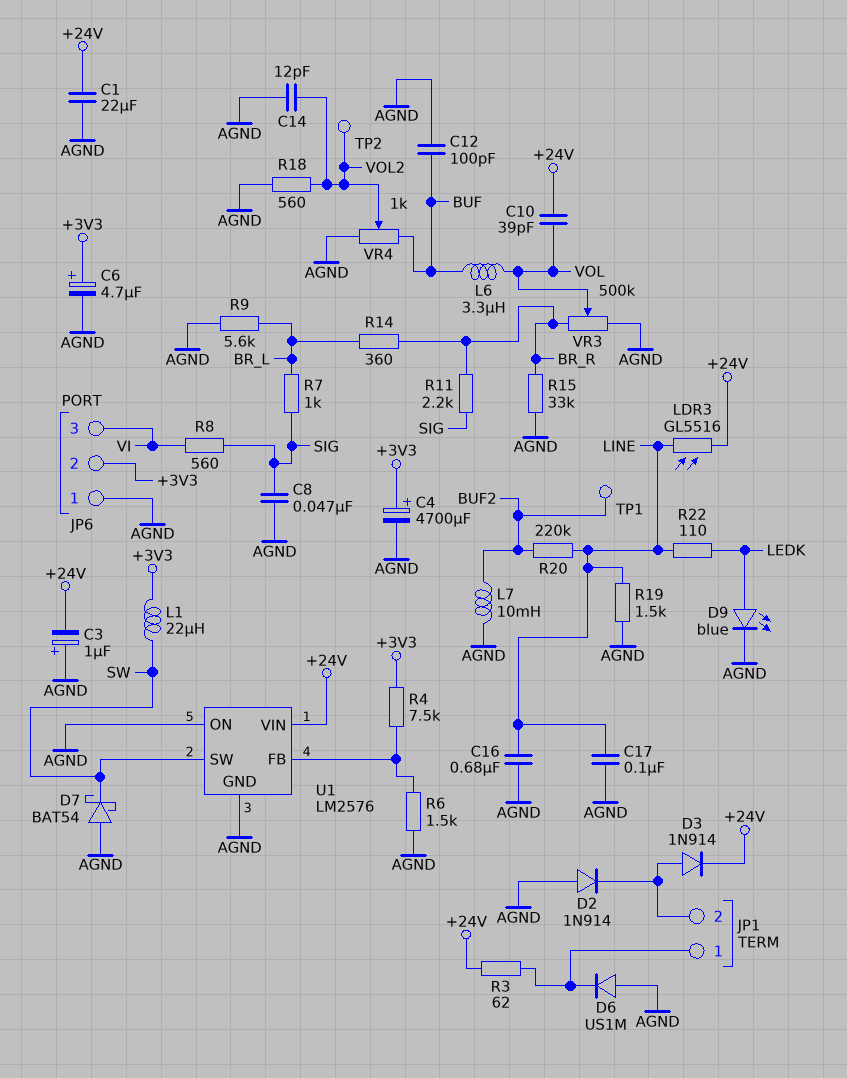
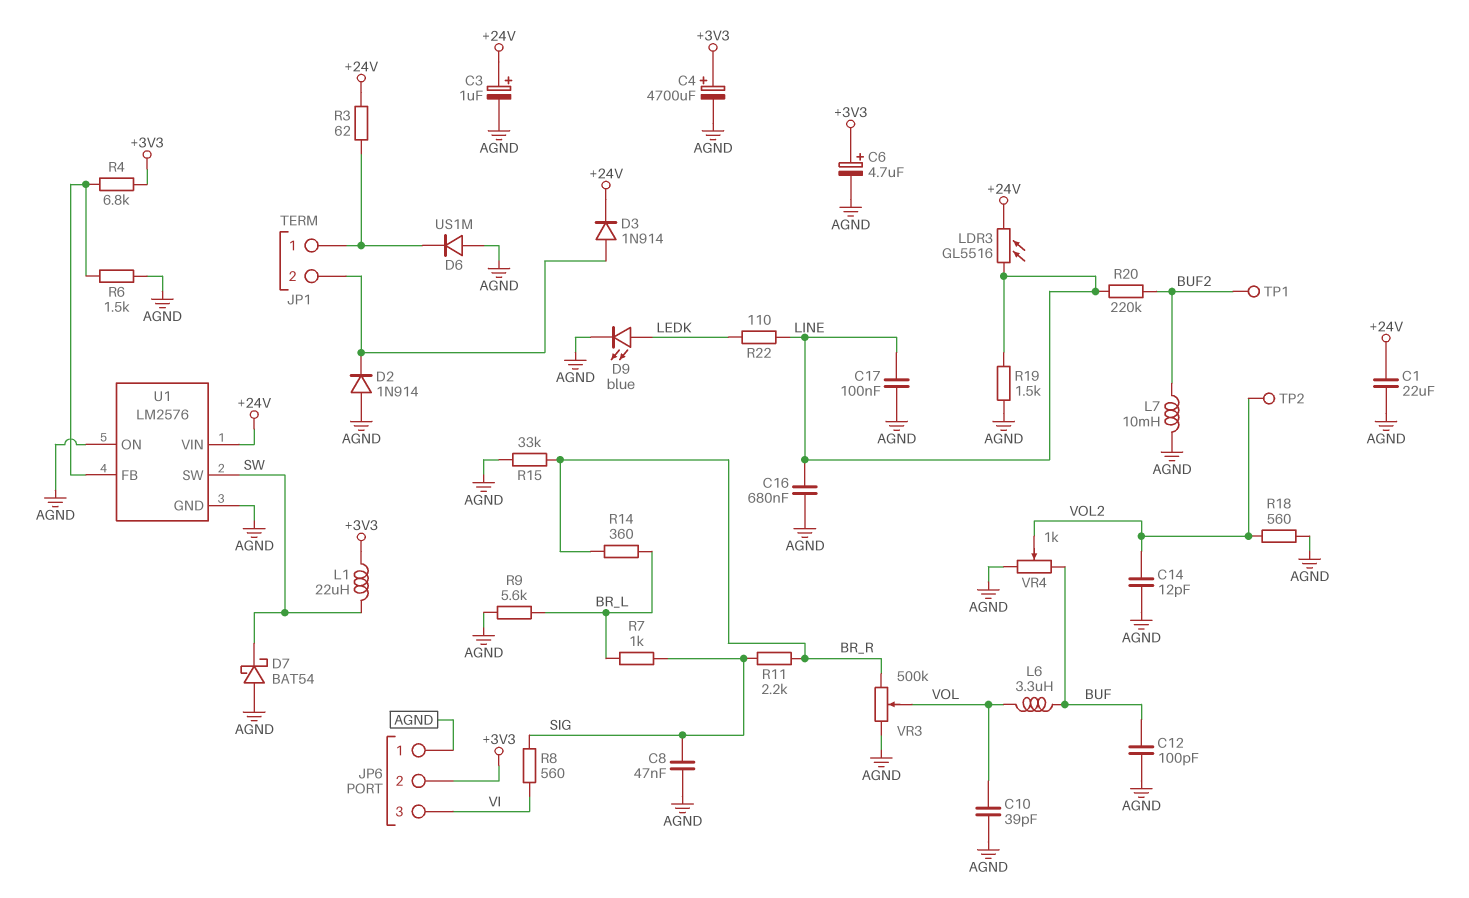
C3: 1uF (plus AGND, minus +24V) -> 1uF (plus +24V, minus AGND)
C10: 39pF (+24V, VOL) -> 39pF (AGND, VOL)
R4: 7.5k (+3V3, U1/FB) -> 6.8k (+3V3, U1/FB)

